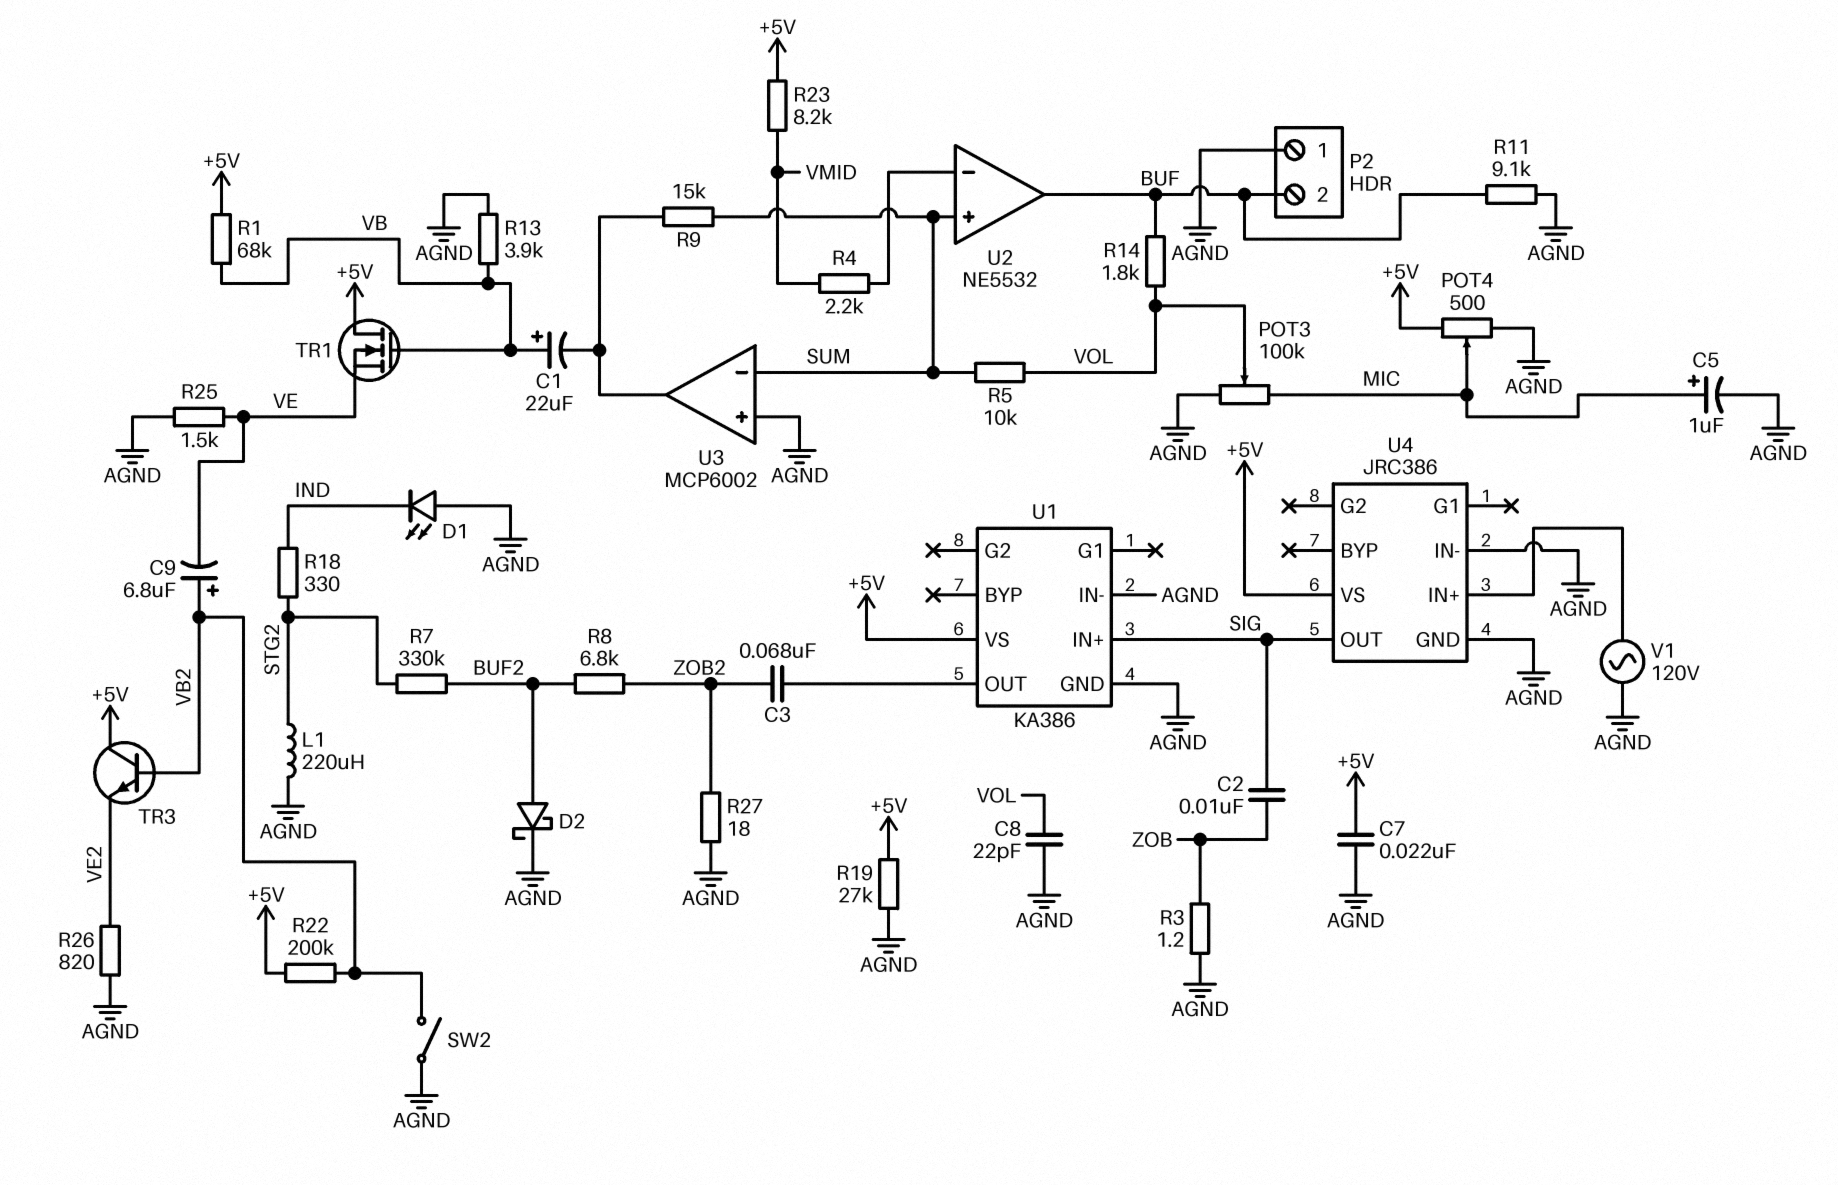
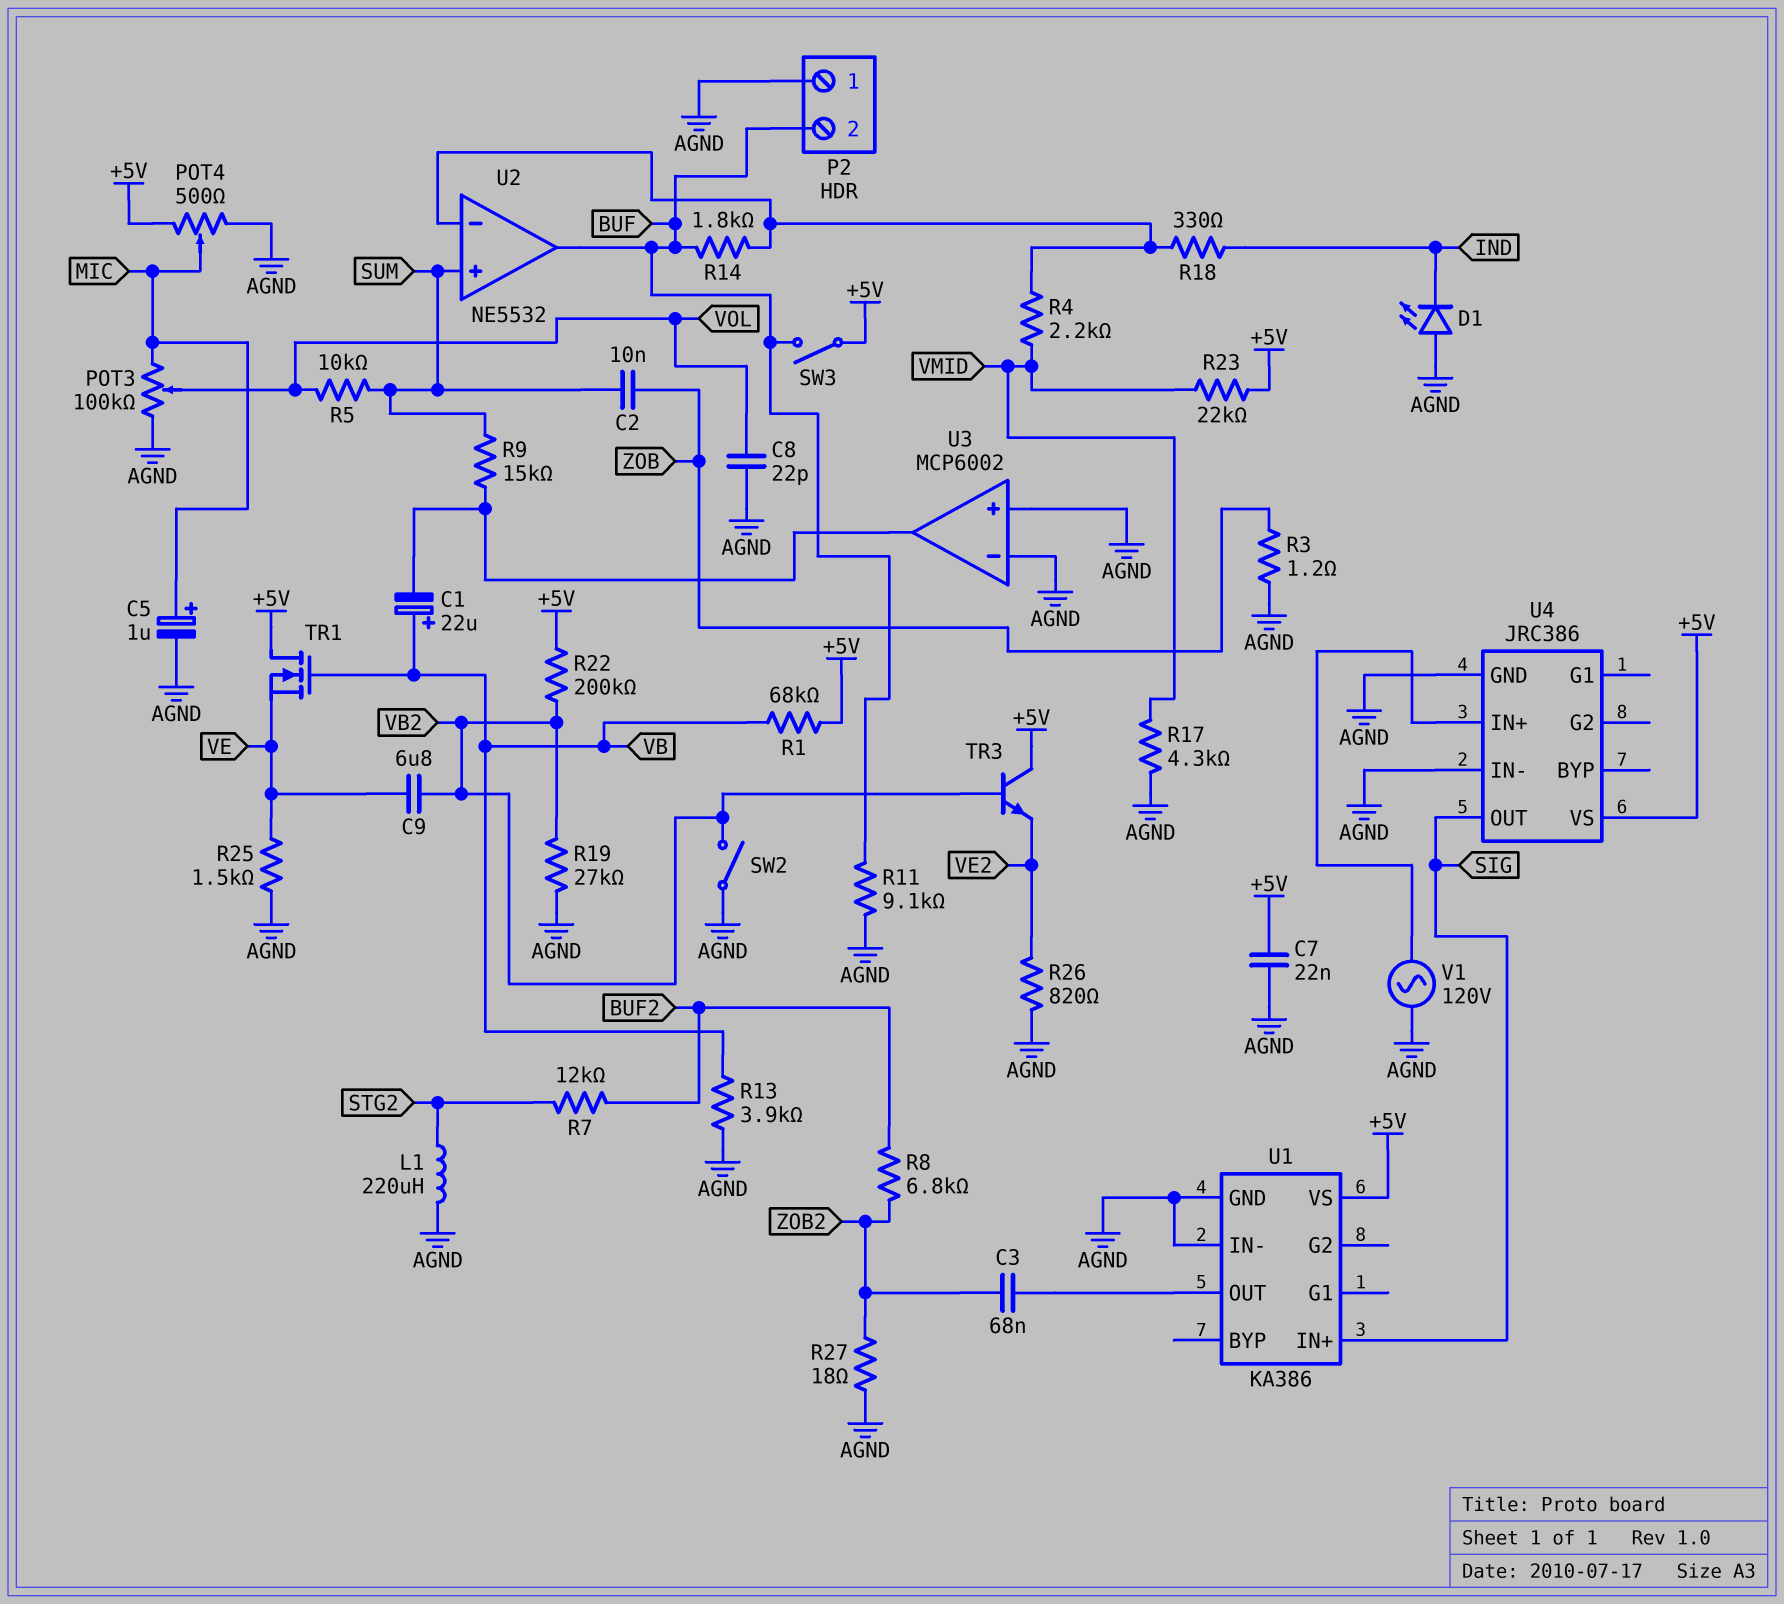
C2: 10nF (SIG, ZOB) -> 10nF (SUM, ZOB)
C9: 6.8uF (plus VB2, minus VE) -> 6.8uF (VB2, VE)
D2: schottky (A BUF2, K AGND) -> none
R7: 330k (BUF2, STG2) -> 12k (BUF2, STG2)
R14: 1.8k (BUF, VOL) -> 1.8k (BUF, U2/in-)
R17: none -> 4.3k (AGND, VMID)
R18: 330 (IND, STG2) -> 330 (IND, U2/in-)
R19: 27k (+5V, AGND) -> 27k (AGND, VB2)
R23: 8.2k (+5V, VMID) -> 22k (+5V, VMID)
SW3: none -> switch (+5V, BUF)
U3 pin in-: SUM -> AGND

